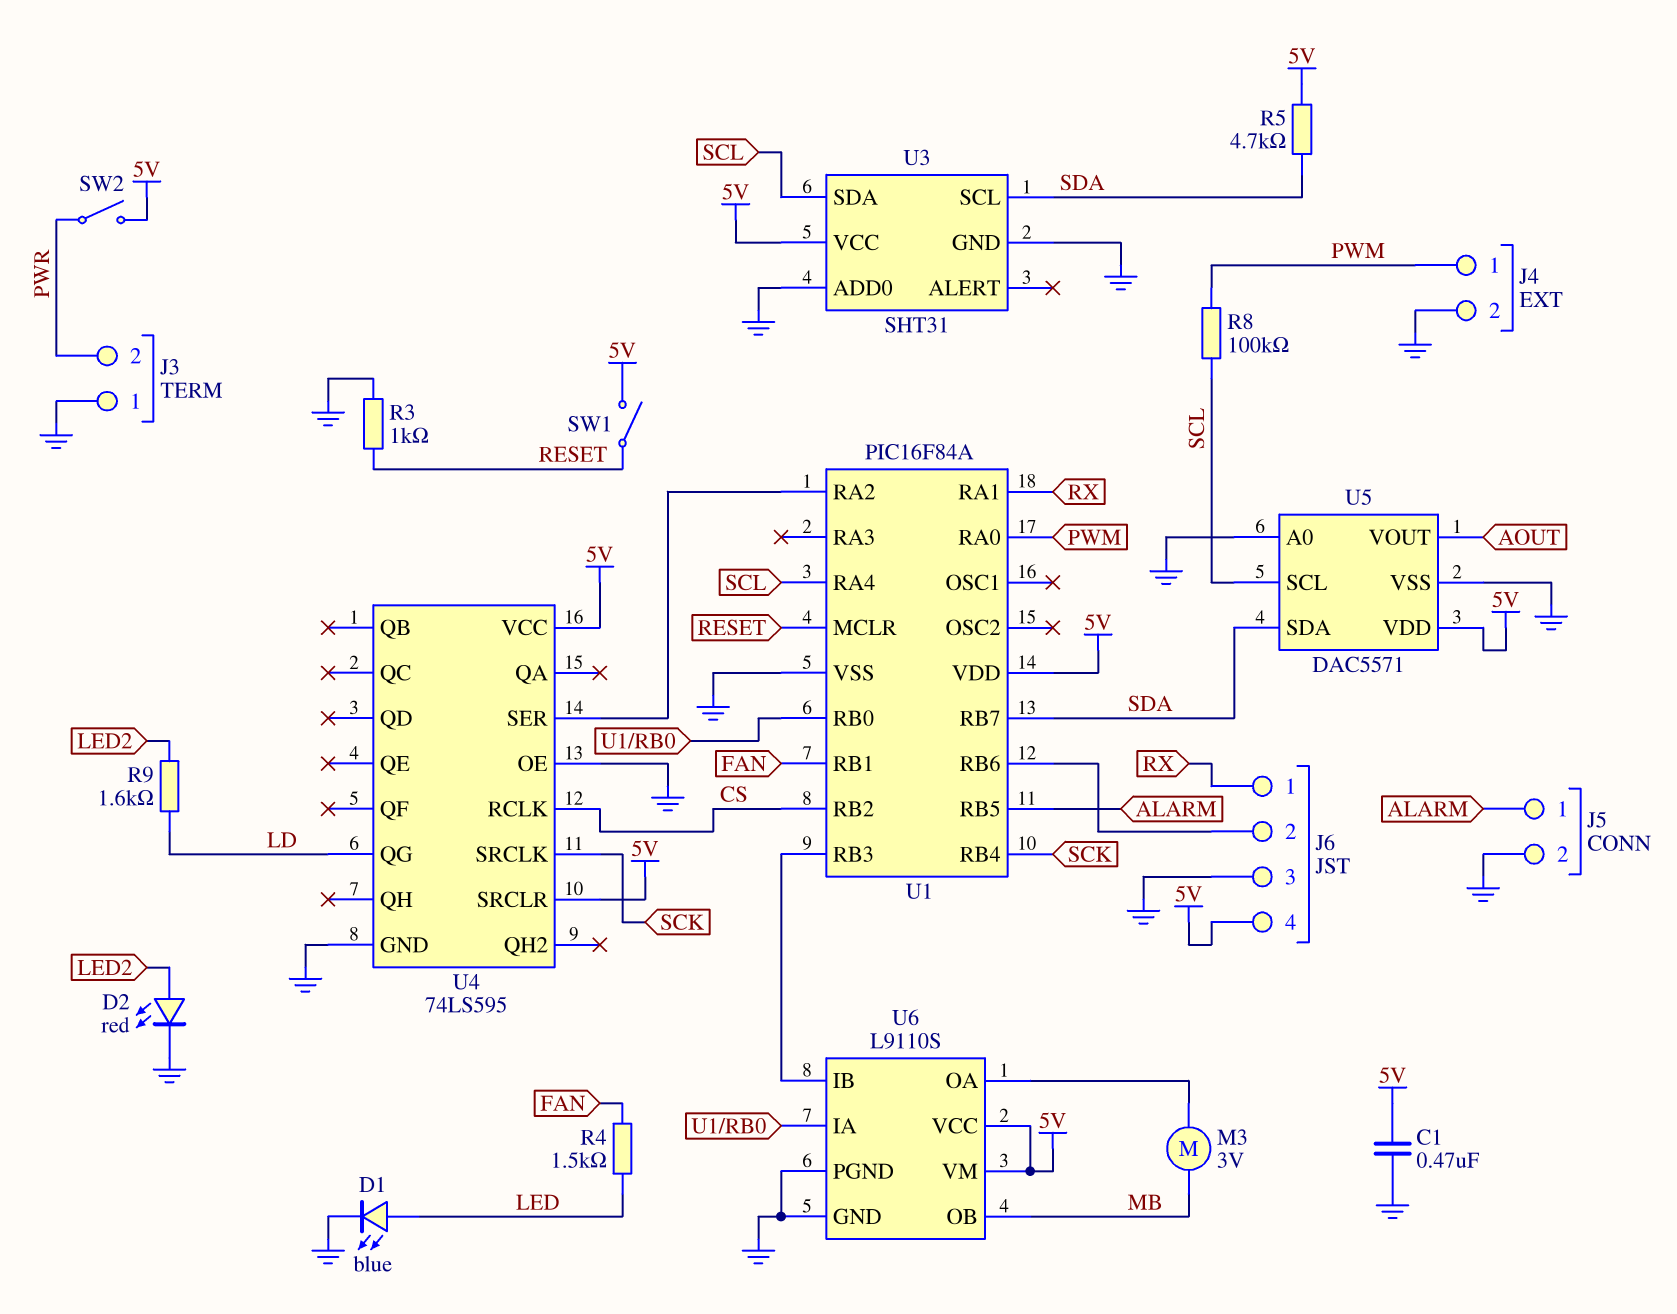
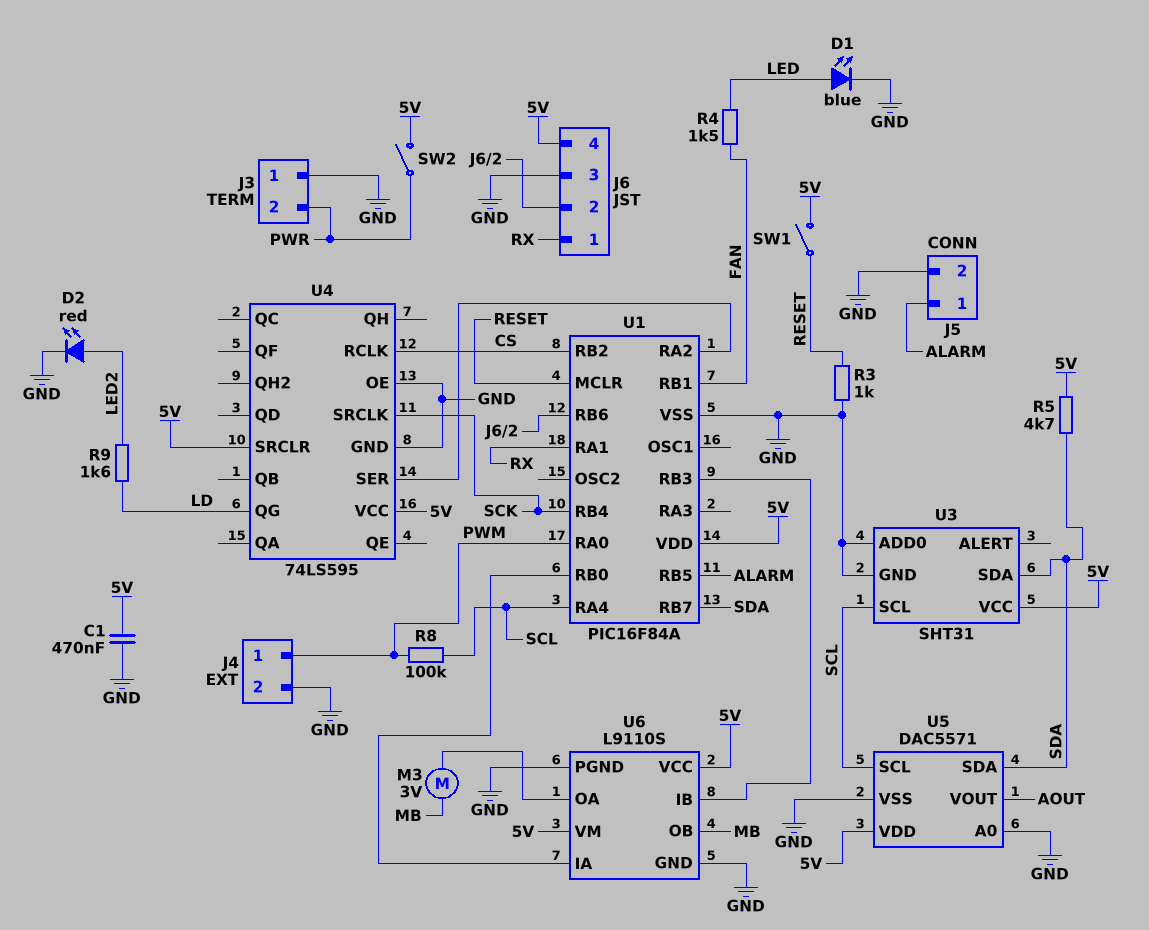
U3 pin SCL: SDA -> SCL
U3 pin SDA: SCL -> SDA

